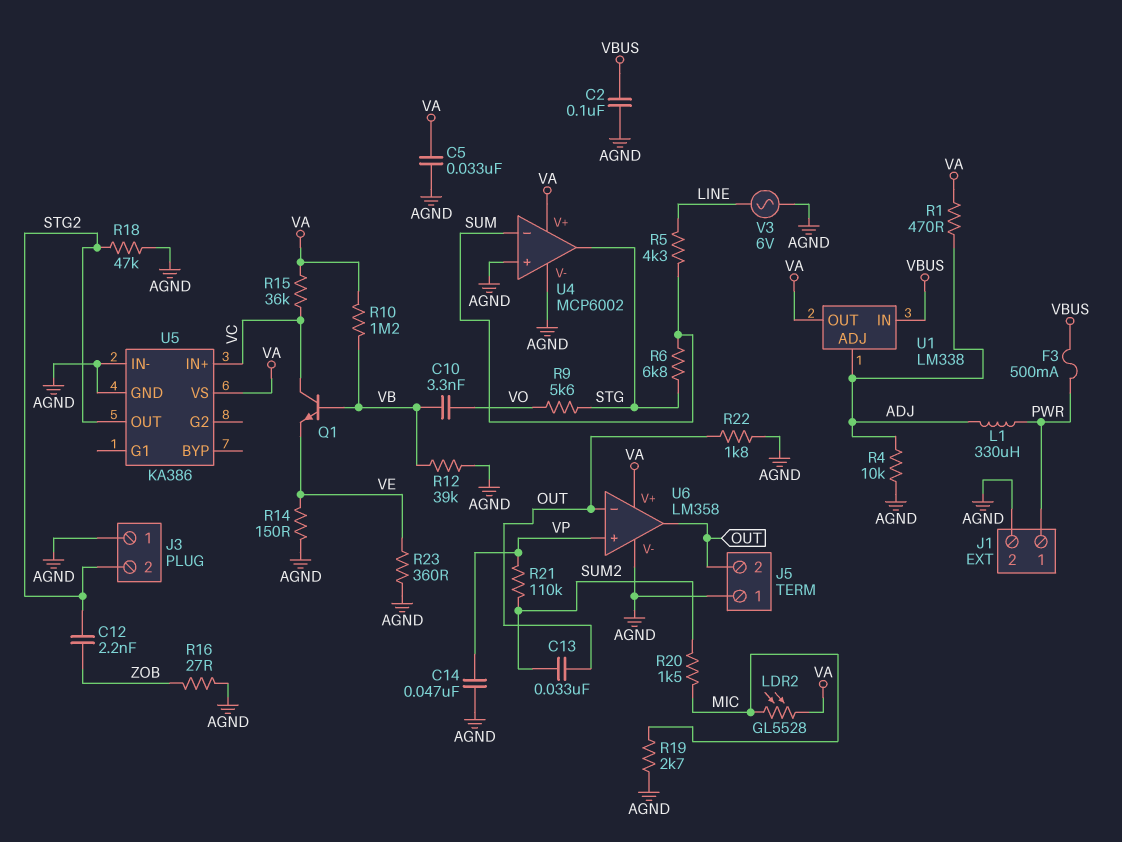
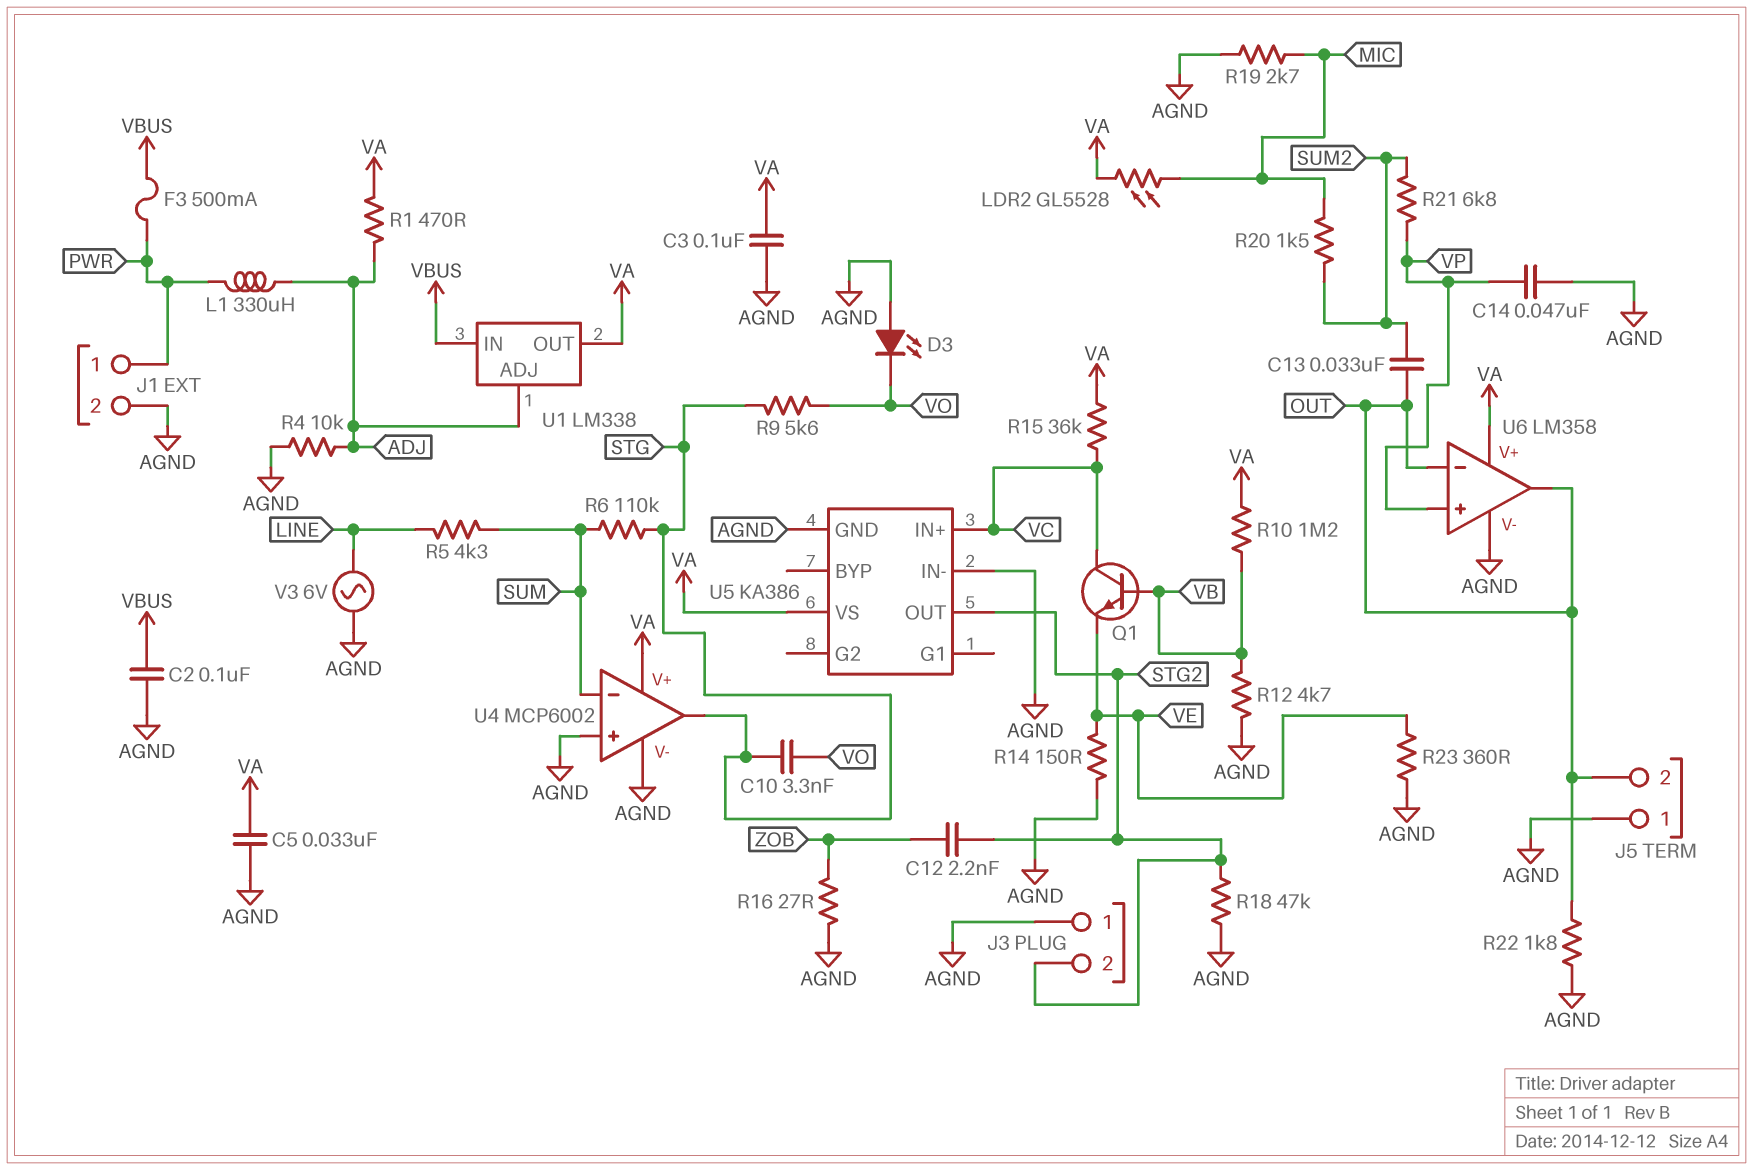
C3: none -> 100nF (AGND, VA)
C10: 3.3nF (VB, VO) -> 3.3nF (STG, VO)
D3: none -> LED (A AGND, K VO)
R6: 6.8k (STG, SUM) -> 110k (STG, SUM)
R12: 39k (AGND, VB) -> 4.7k (AGND, VB)
R21: 110k (SUM2, VP) -> 6.8k (SUM2, VP)

